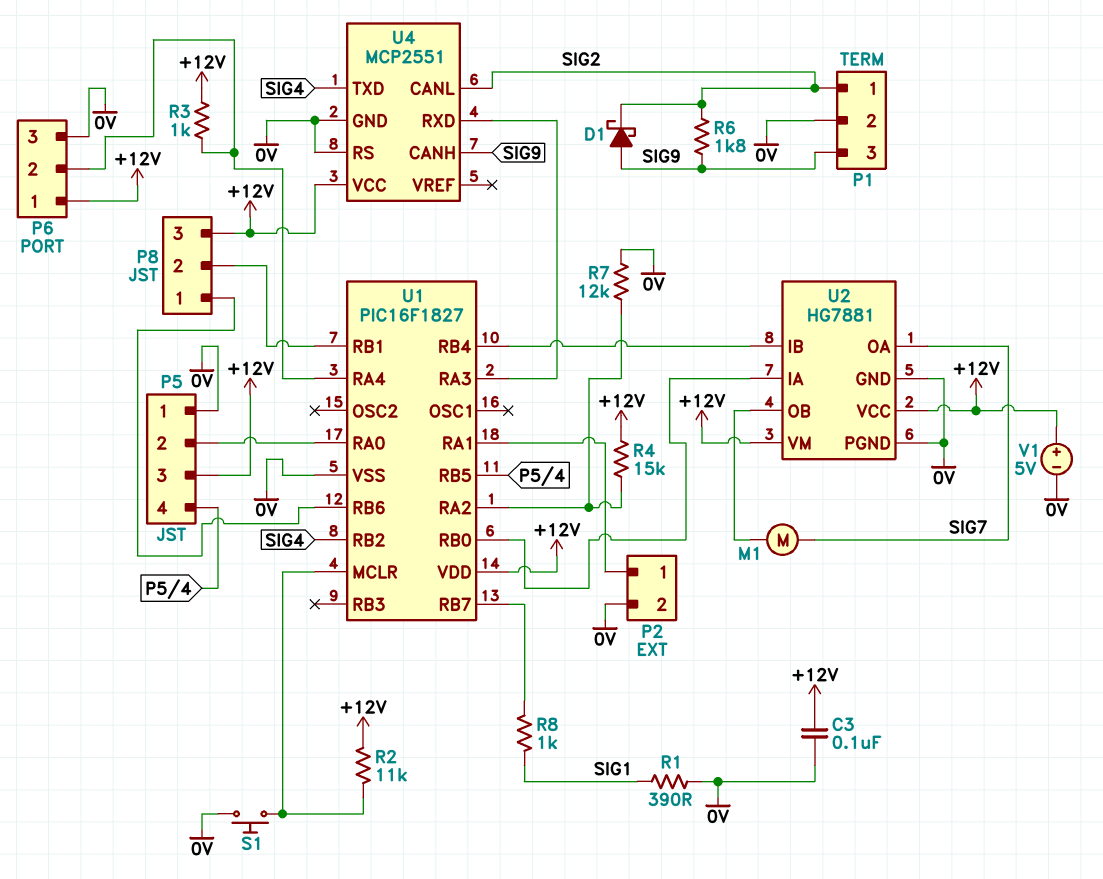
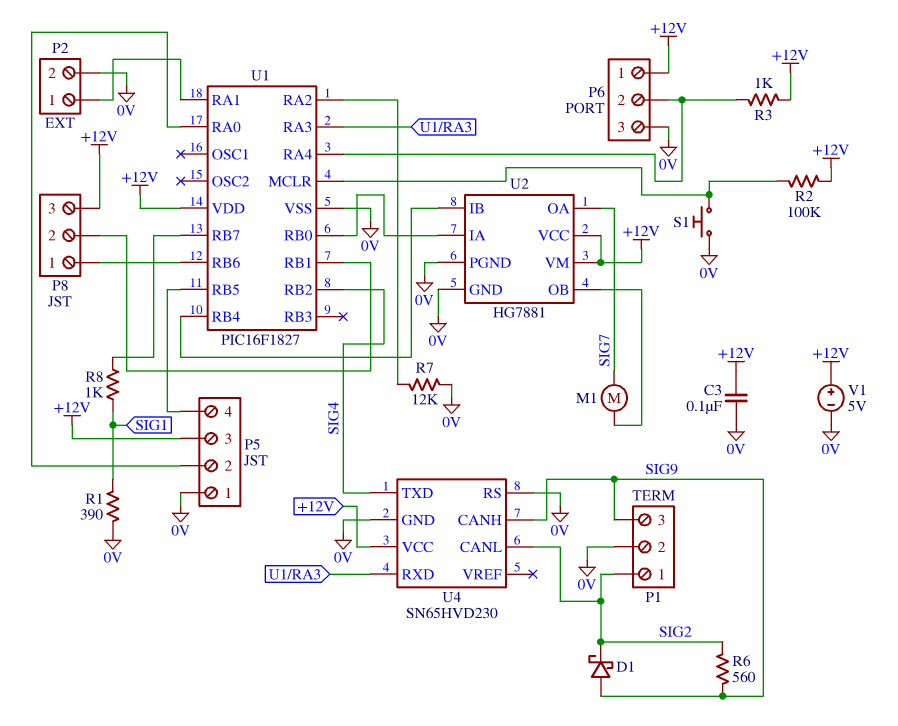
R2: 11k (+12V, U1/MCLR) -> 100k (+12V, U1/MCLR)
R4: 15k (+12V, U1/RA2) -> none
R6: 1.8k (SIG2, SIG9) -> 560 (SIG2, SIG9)
U4: MCP2551 -> SN65HVD230

